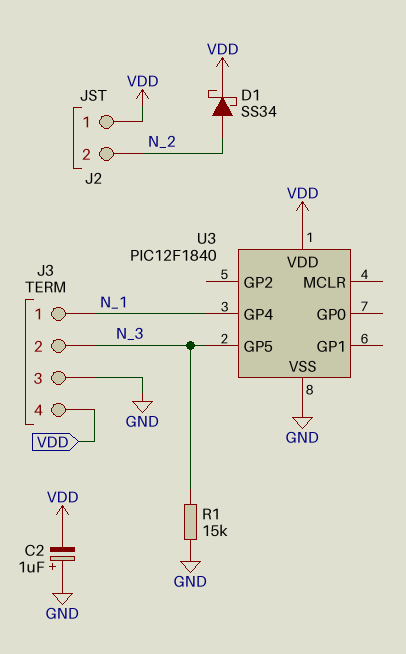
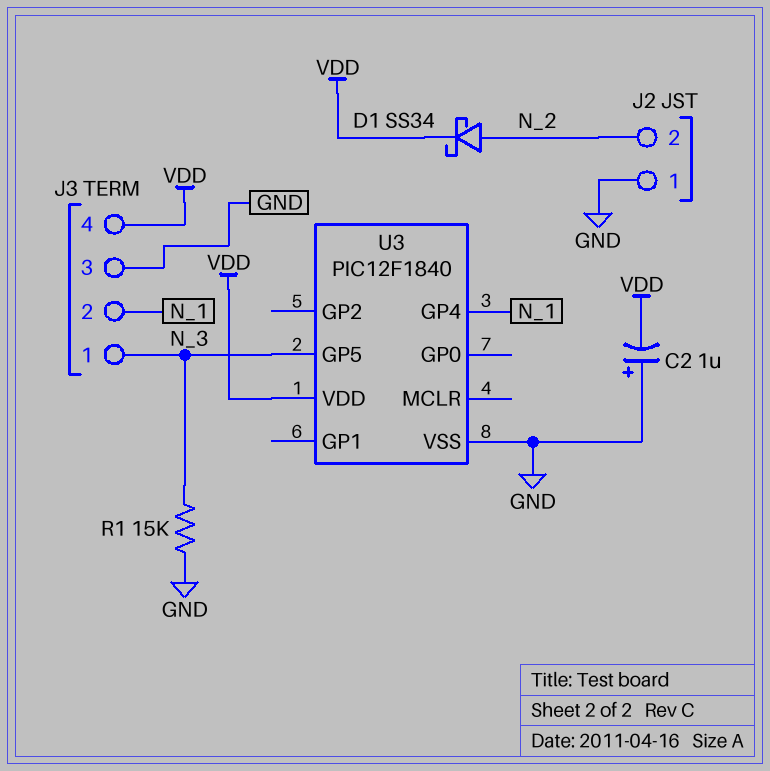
J2 pin 1: VDD -> GND
J3 pin 1: N_1 -> N_3
J3 pin 2: N_3 -> N_1

